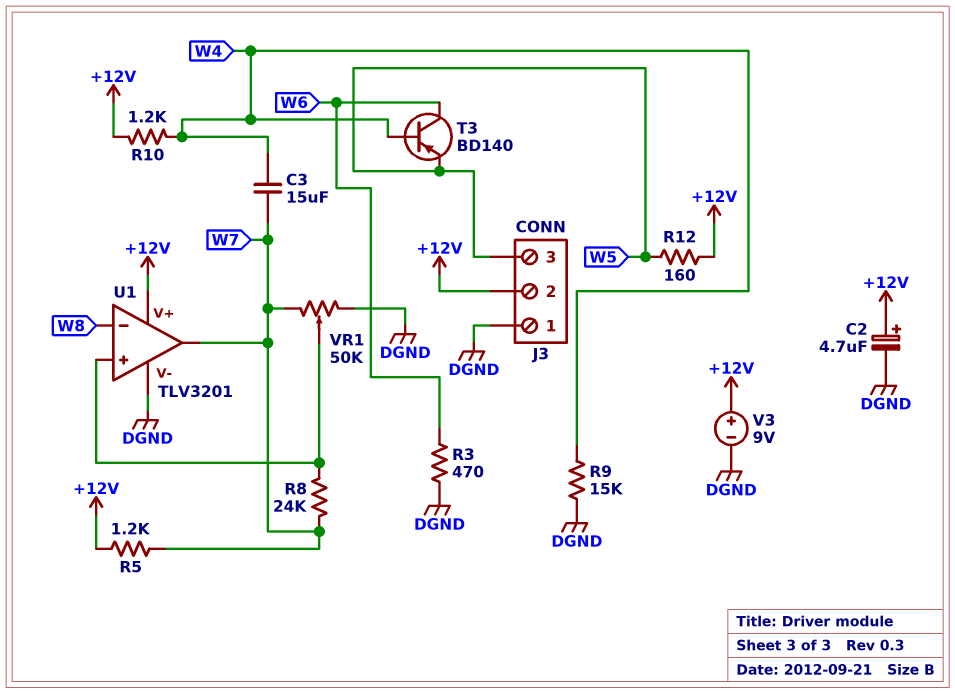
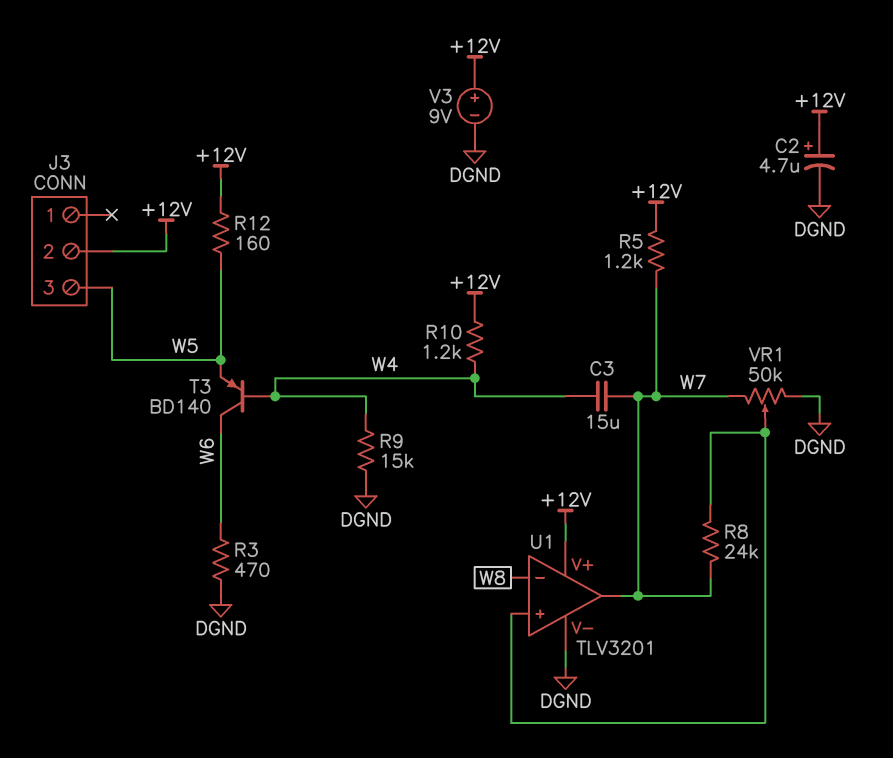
J3 pin 1: DGND -> none

